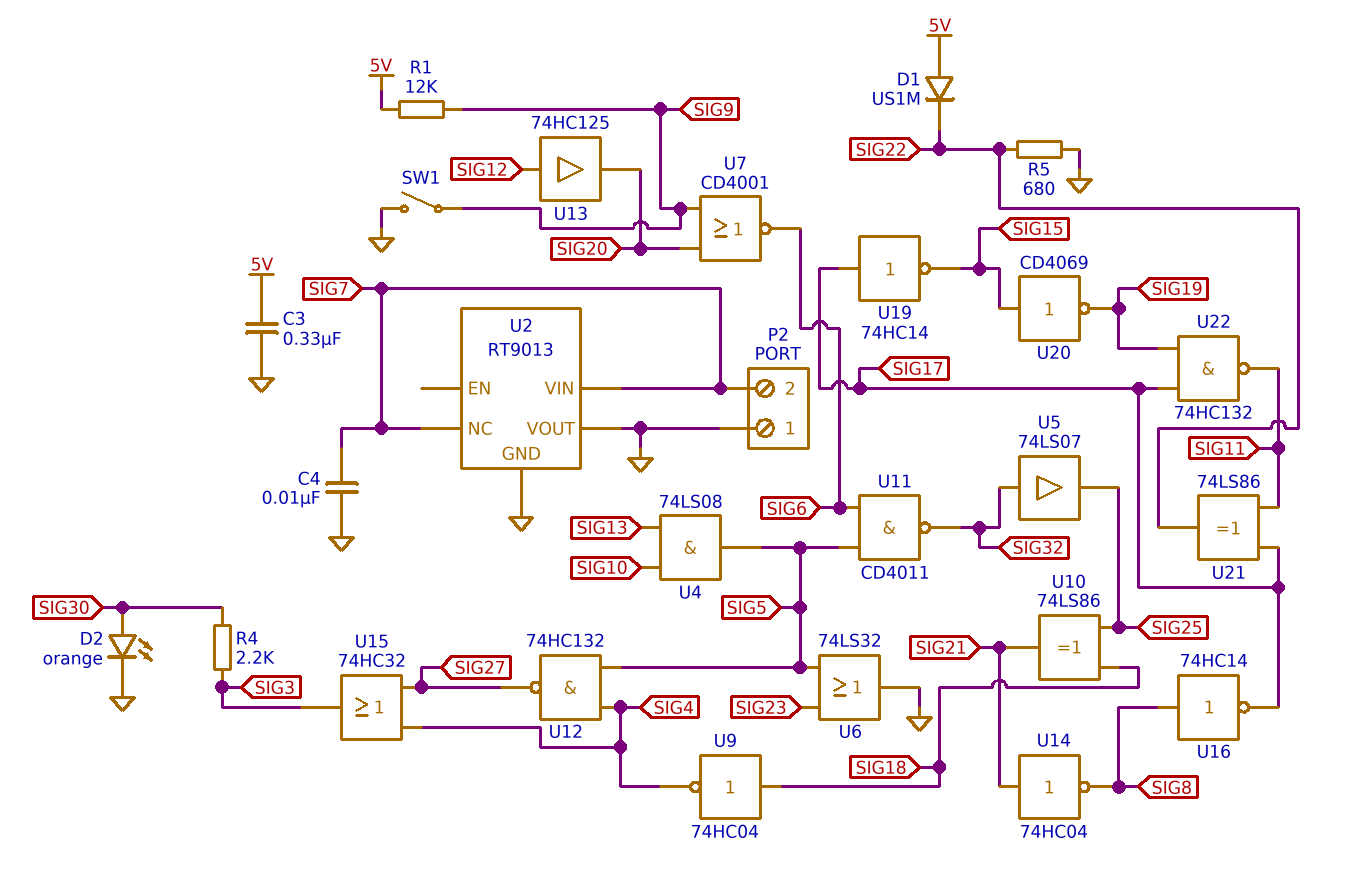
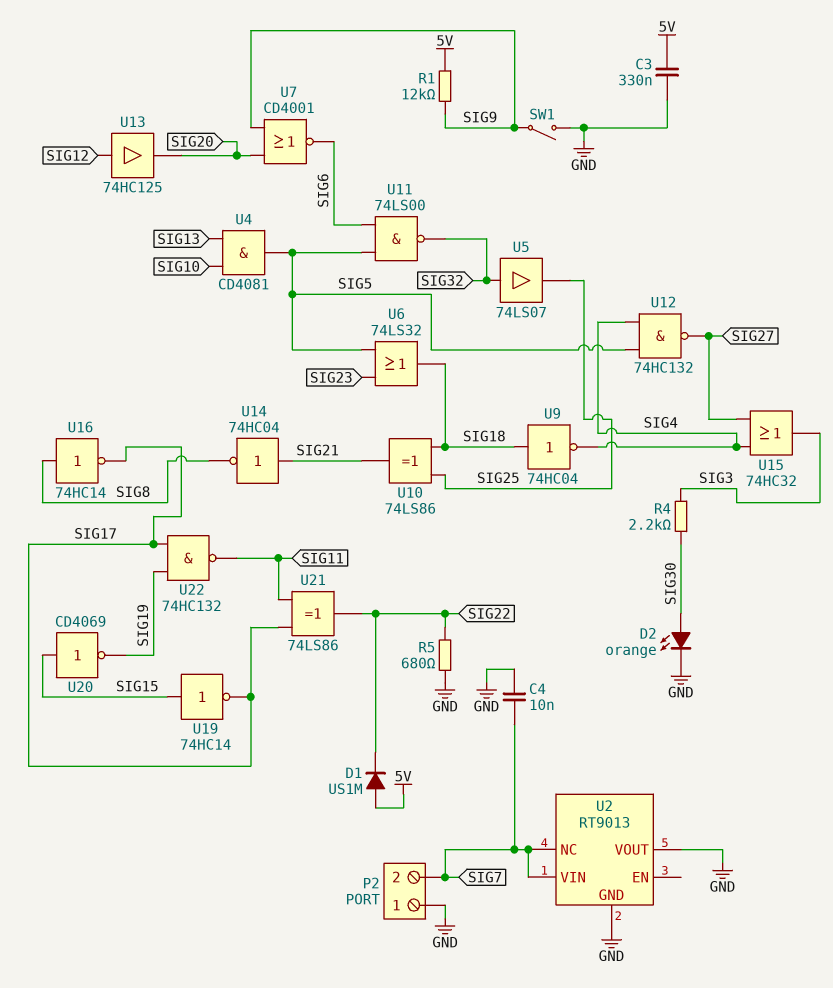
U4: AND 74LS08 (in SIG10, in SIG13, out SIG5) -> AND CD4081 (in SIG10, in SIG13, out SIG5)
U6: OR 74LS32 (in SIG5, in SIG23, out GND) -> OR 74LS32 (in SIG5, in SIG23, out SIG18)
U11: NAND CD4011 (in SIG5, in SIG6, out SIG32) -> NAND 74LS00 (in SIG5, in SIG6, out SIG32)
U19: NOT 74HC14 (in SIG17, out SIG15) -> NOT 74HC14 (in SIG15, out SIG17)

